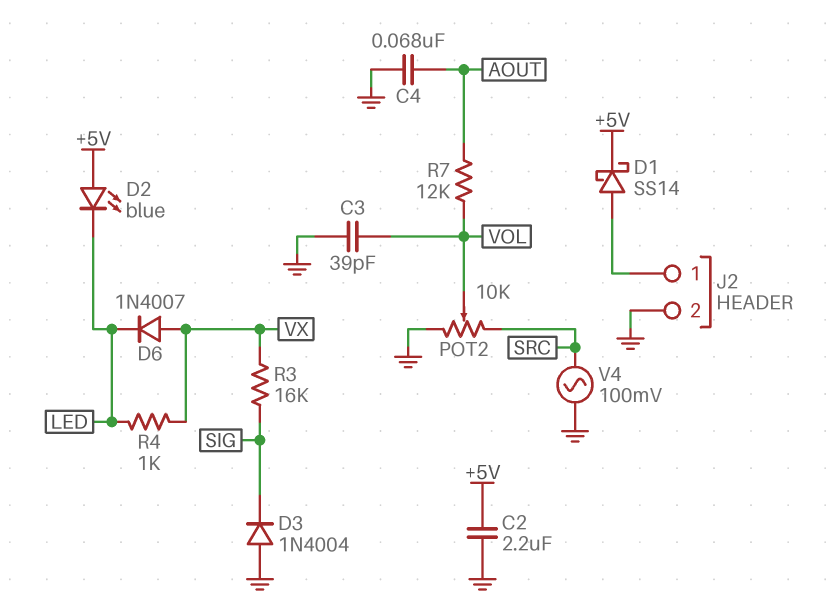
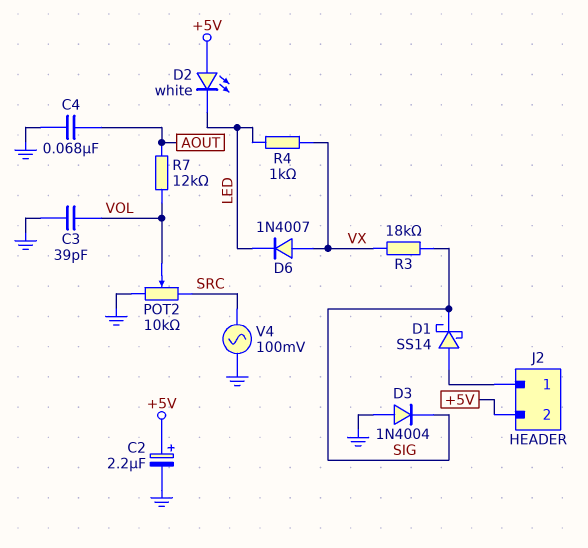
C2: 2.2uF (+5V, GND) -> 2.2uF (plus +5V, minus GND)
D1: schottky SS14 (A J2/1, K +5V) -> schottky SS14 (A J2/1, K SIG)
D2: LED blue (A +5V, K LED) -> LED white (A +5V, K LED)
J2 pin 2: GND -> +5V
R3: 16k (SIG, VX) -> 18k (SIG, VX)

